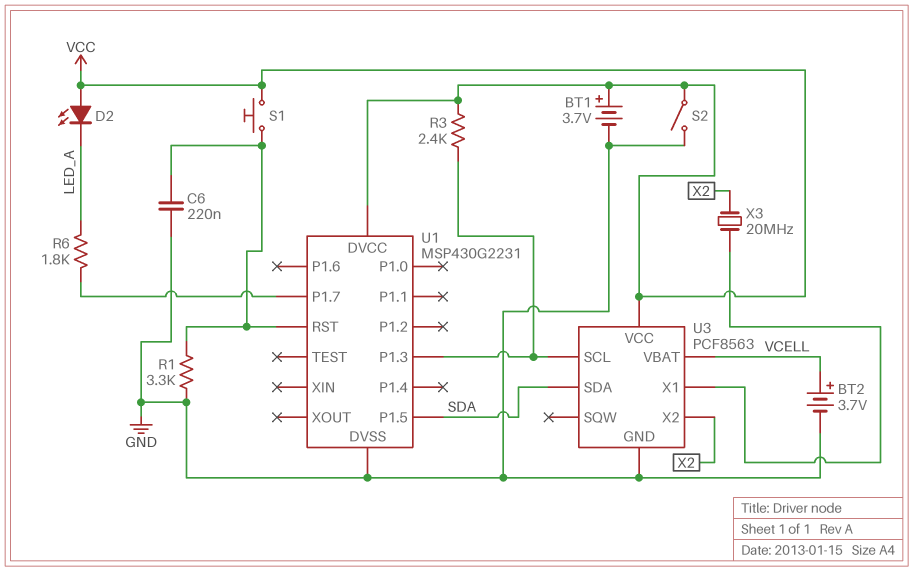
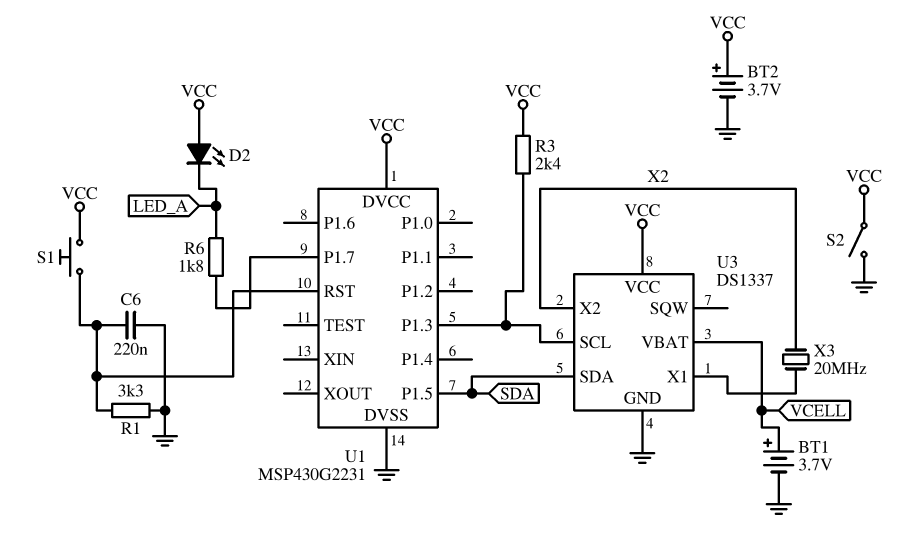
BT1: 3.7V (plus VCC, minus GND) -> 3.7V (plus VCELL, minus GND)
BT2: 3.7V (plus VCELL, minus GND) -> 3.7V (plus VCC, minus GND)
U3: PCF8563 -> DS1337

